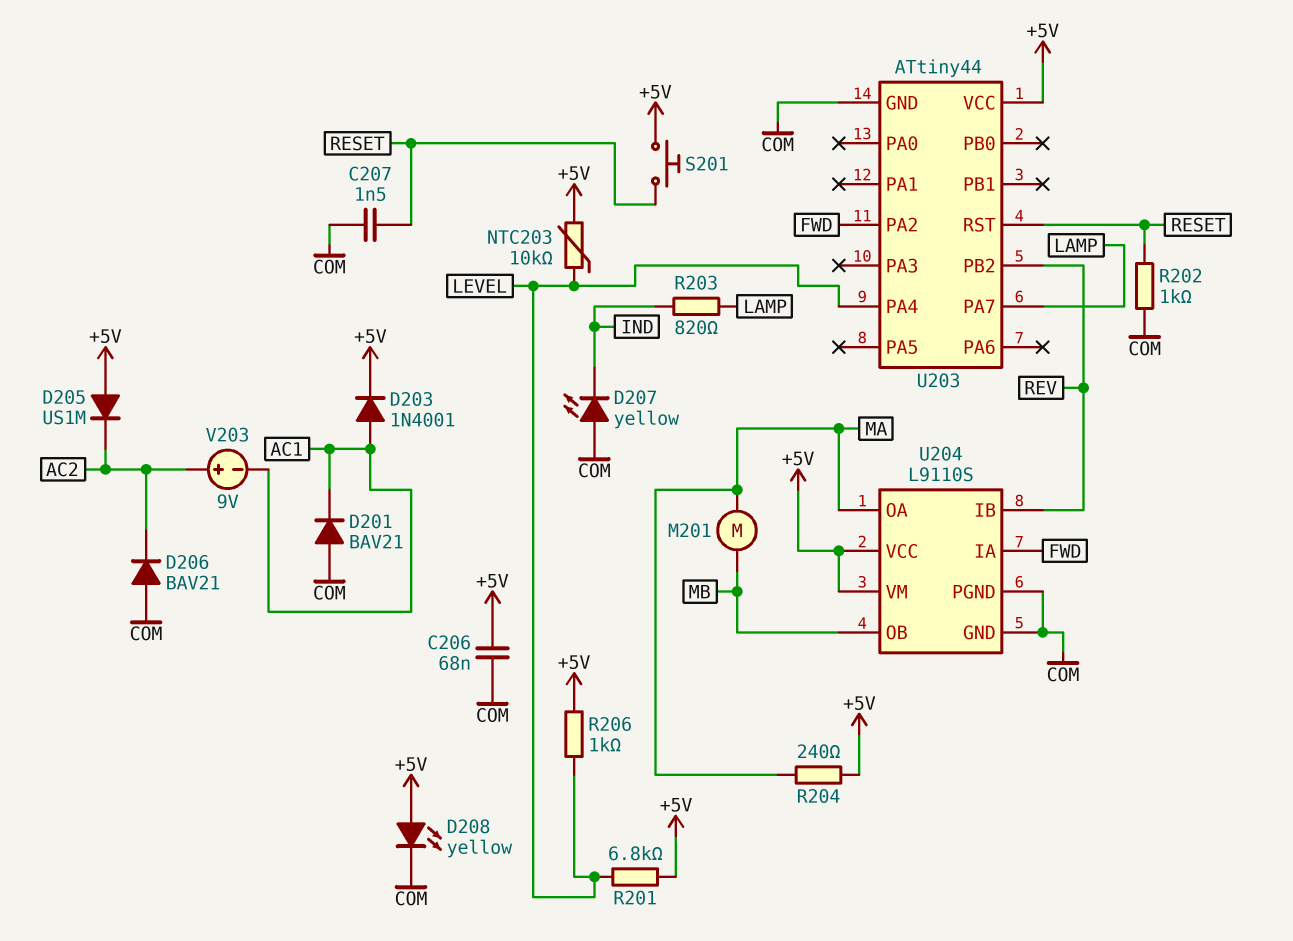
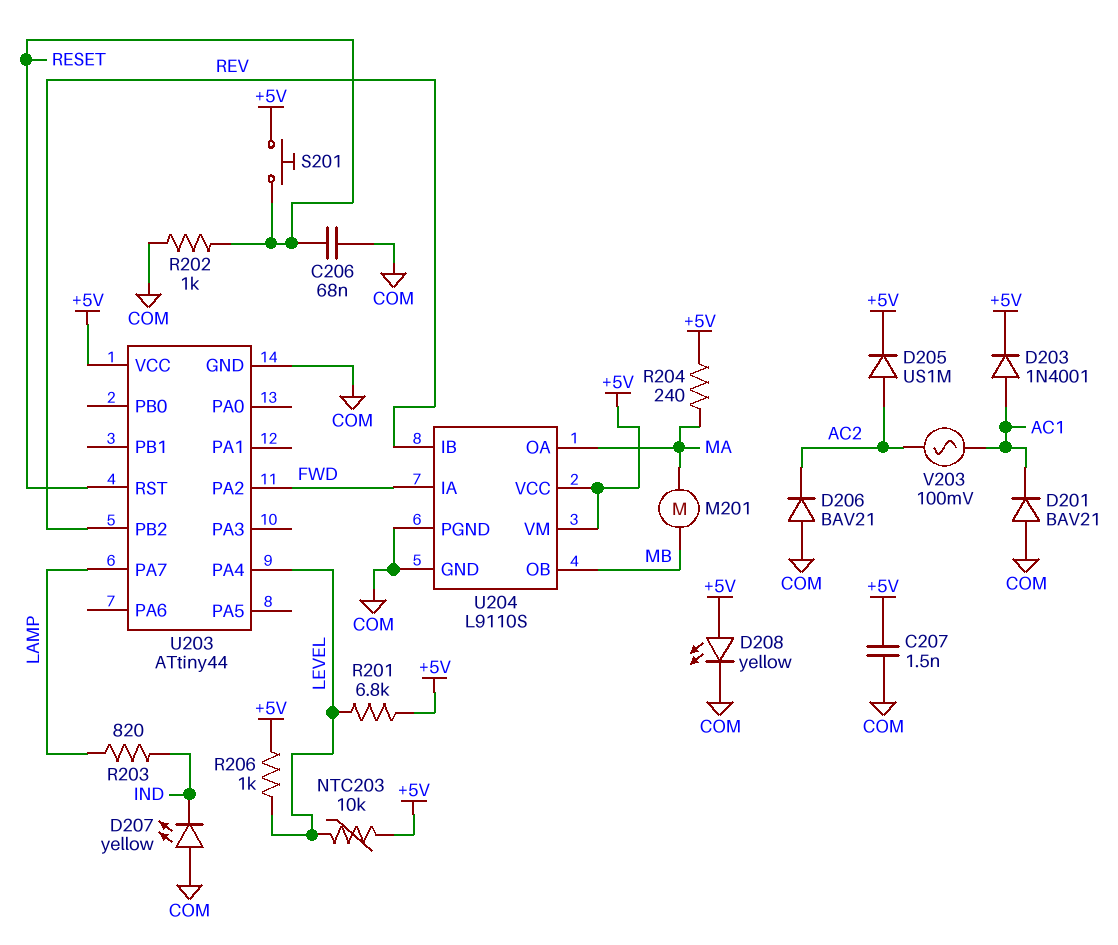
C206: 68nF (+5V, COM) -> 68nF (COM, RESET)
C207: 1.5nF (COM, RESET) -> 1.5nF (+5V, COM)
D205: diode US1M (A +5V, K AC2) -> diode US1M (A AC2, K +5V)
V203: 9V (plus AC2, minus AC1) -> AC 100mV (AC1, AC2)

